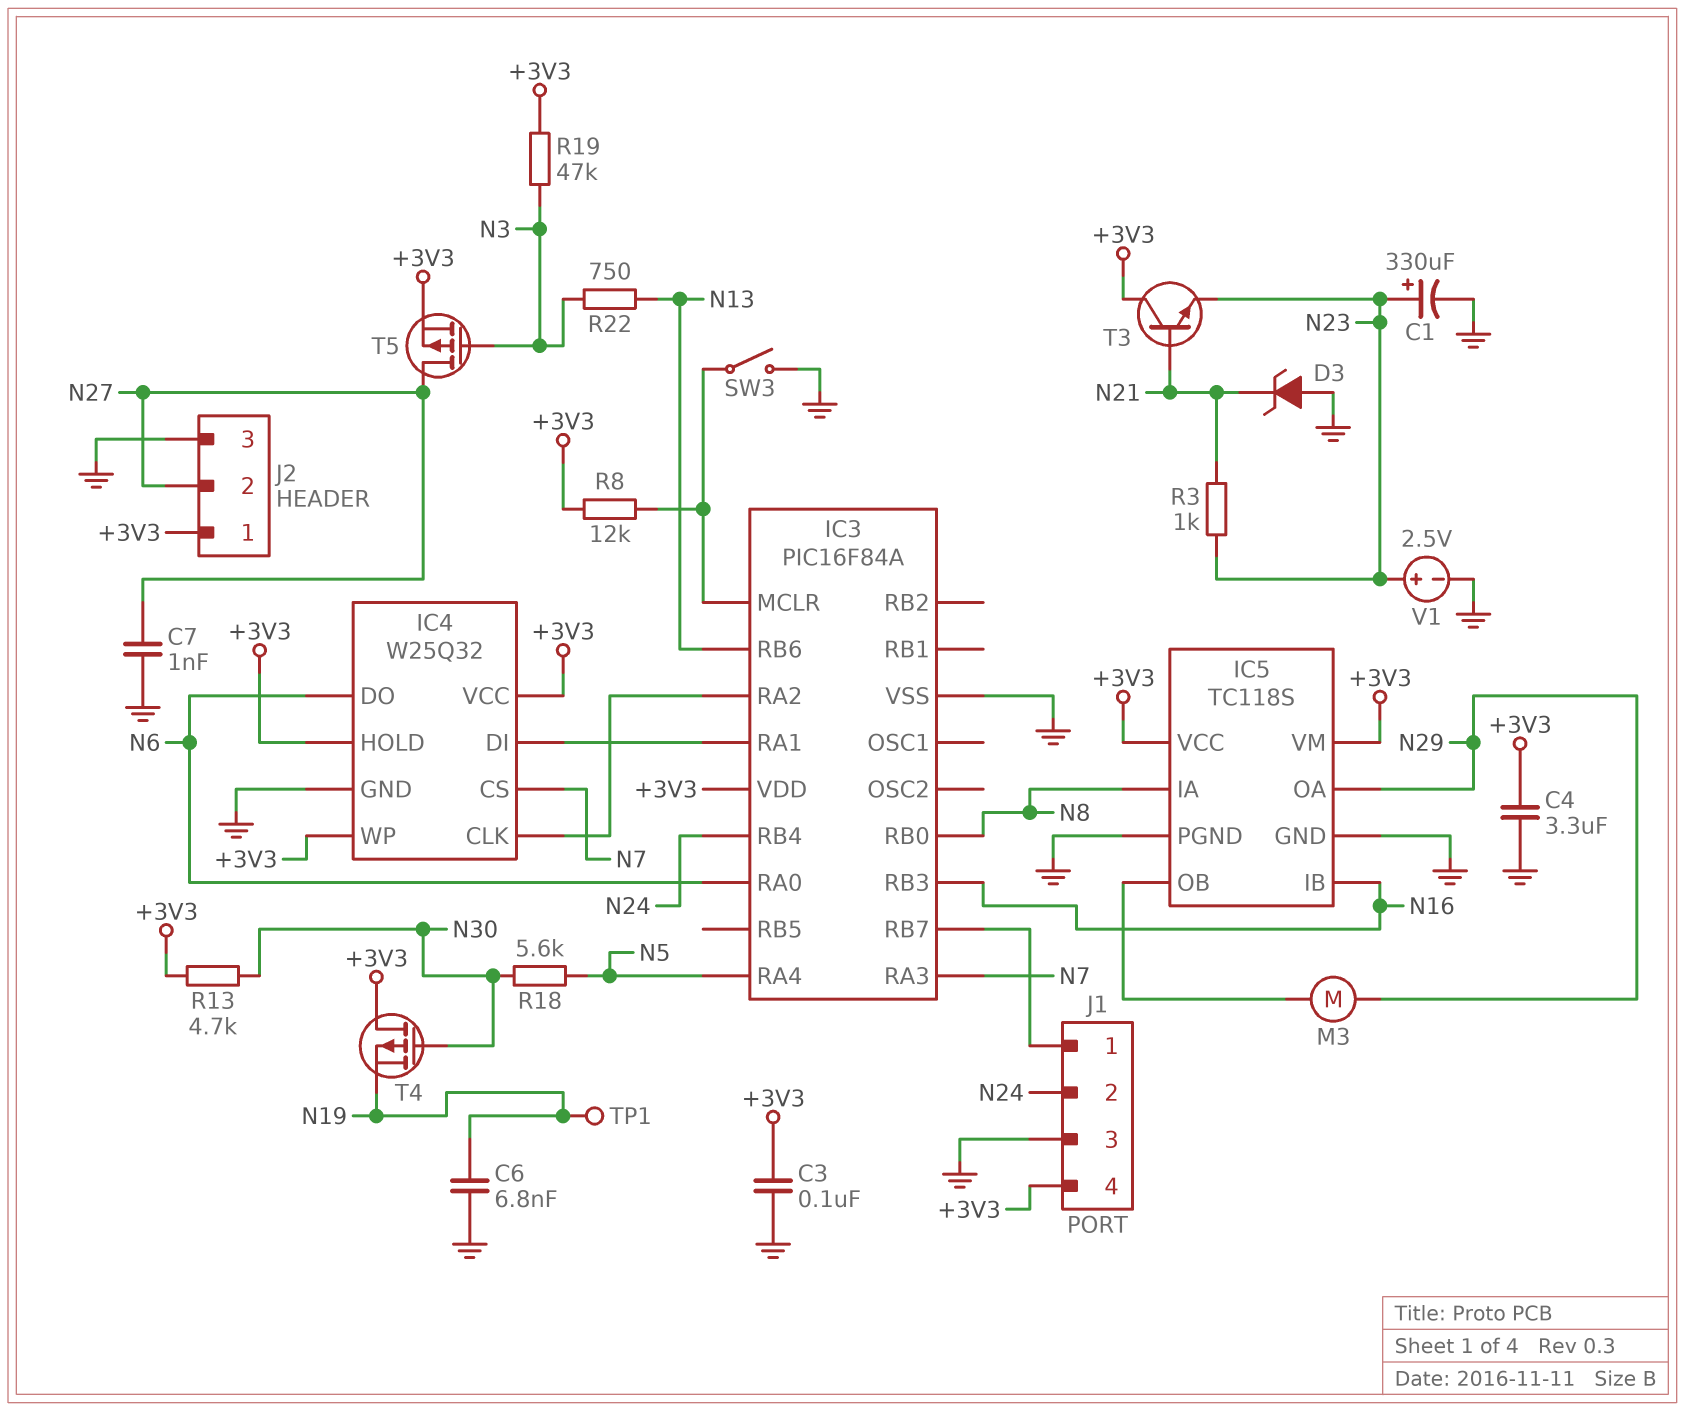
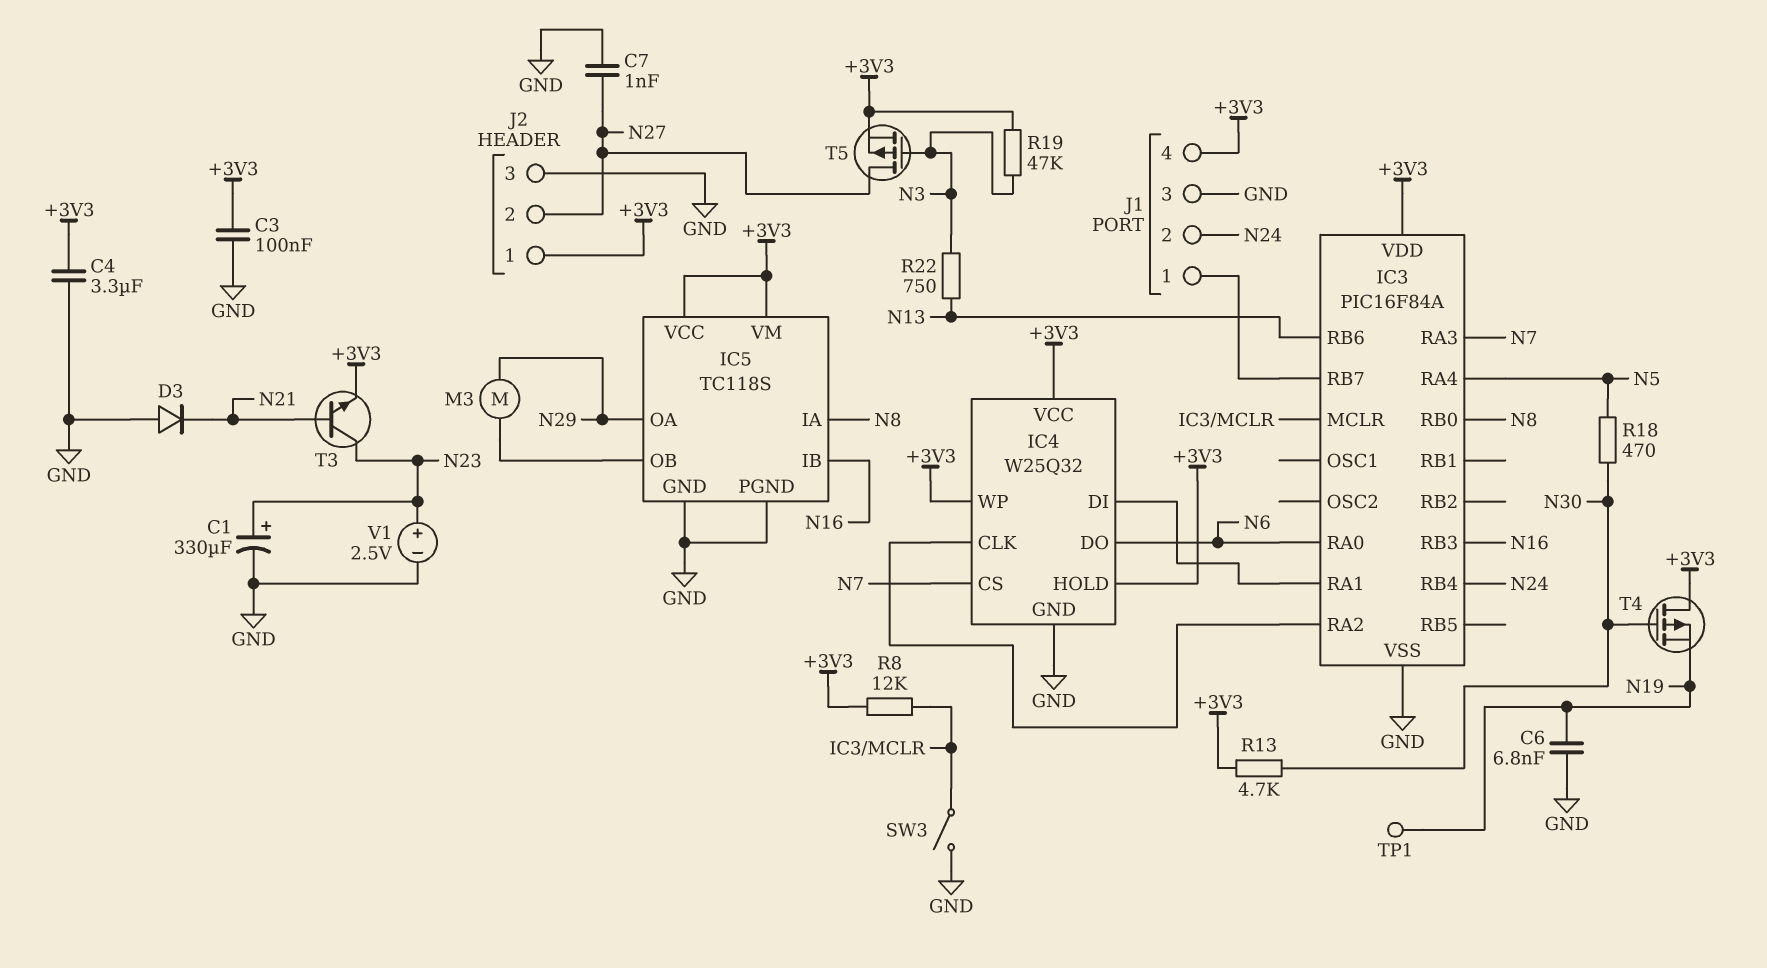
D3: zener (A GND, K N21) -> diode (A GND, K N21)
R3: 1k (N21, N23) -> none
R18: 5.6k (N5, N30) -> 470 (N5, N30)
T3: NPN (B N21, C +3V3, E N23) -> NPN (B N21, C N23, E +3V3)

